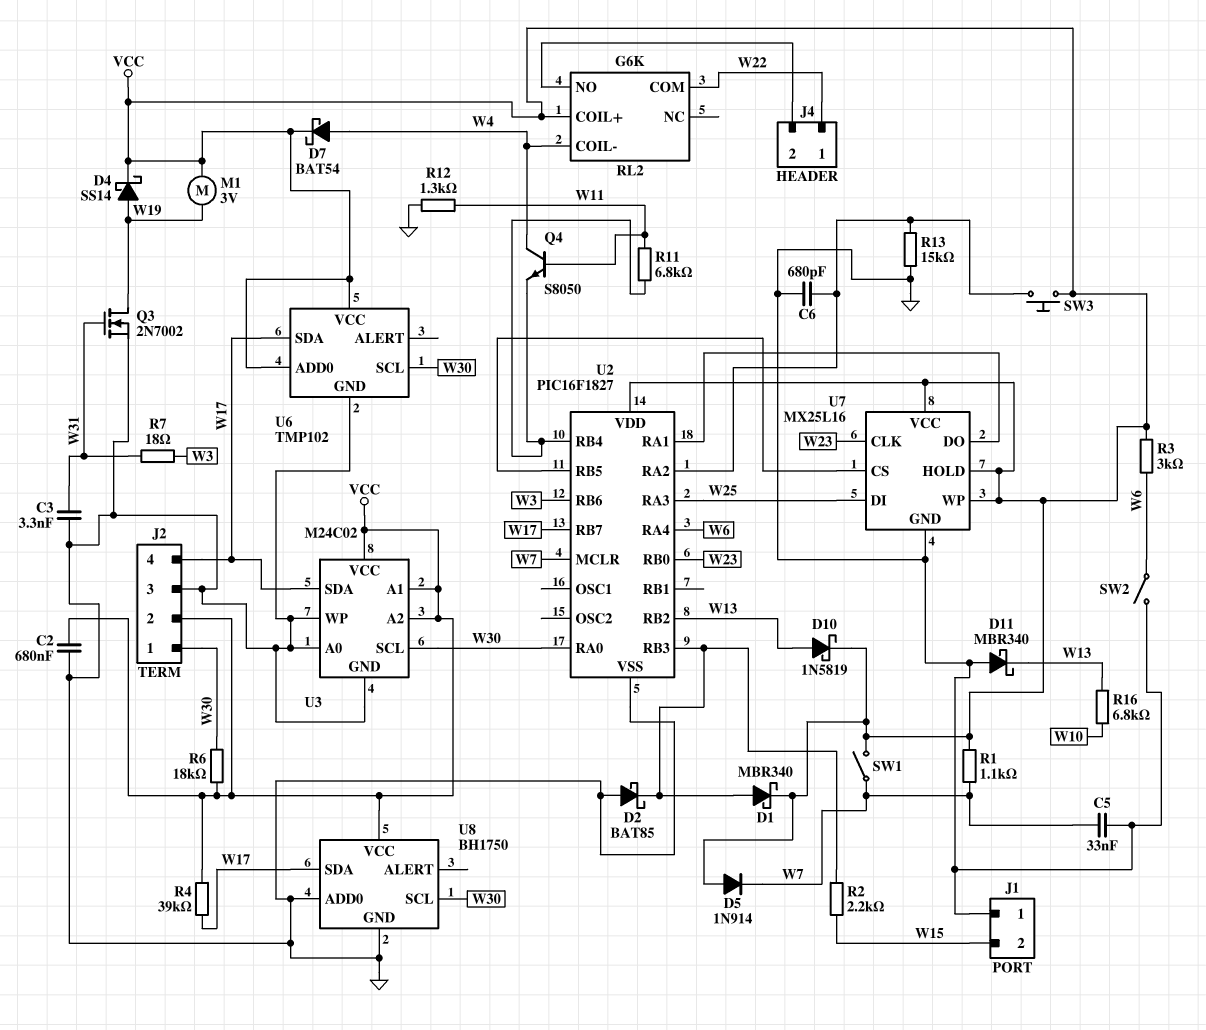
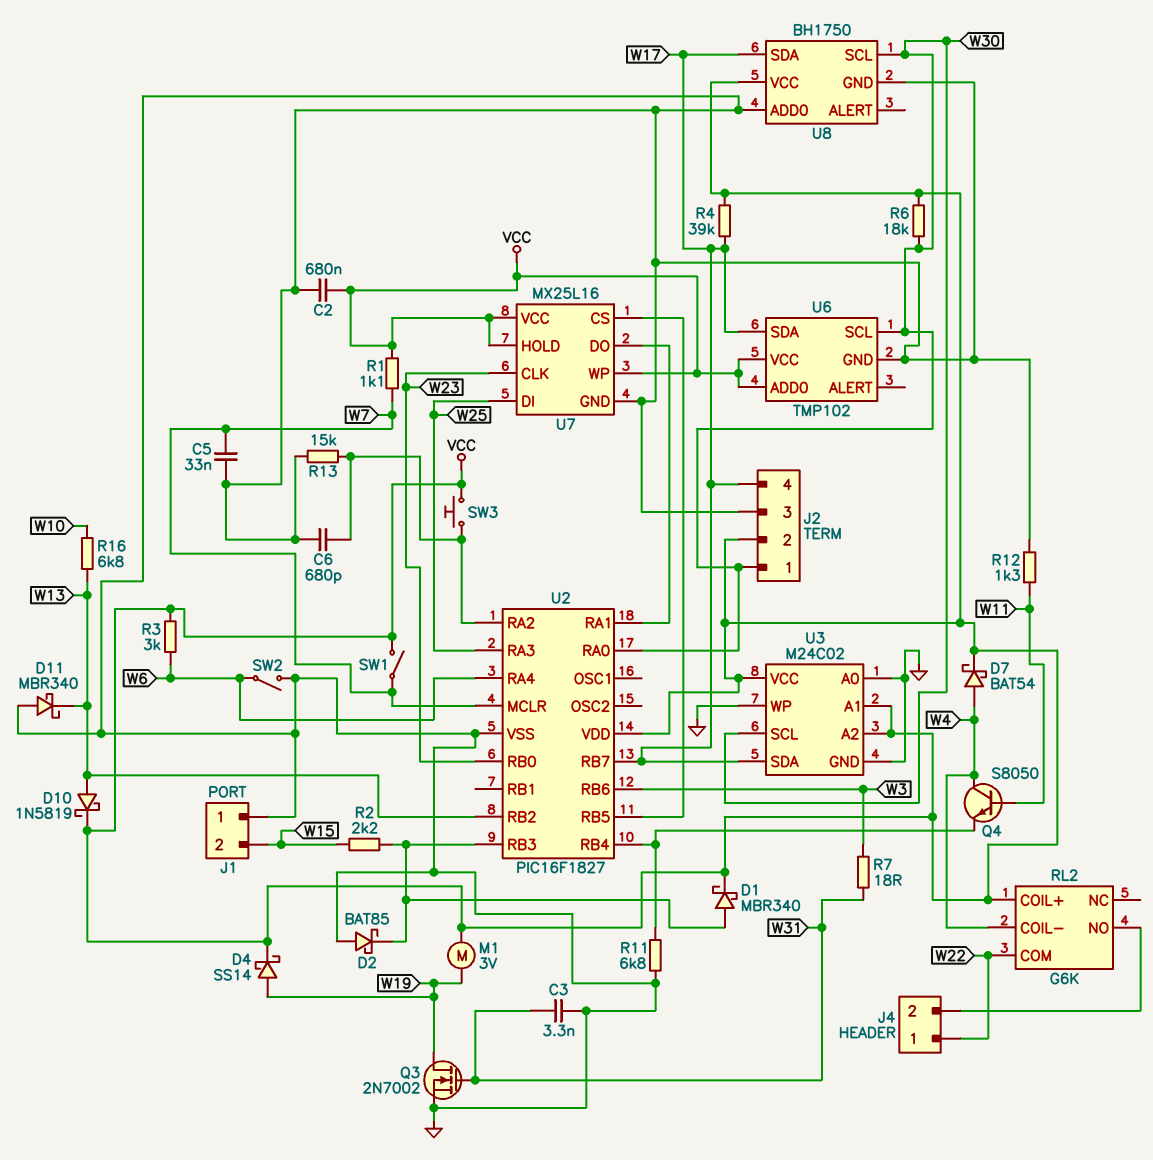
D5: diode 1N914 (A VCC, K W7) -> none
R11: 6.8k (U2/RB4, W11) -> 6.8k (GND, U2/RB4)

